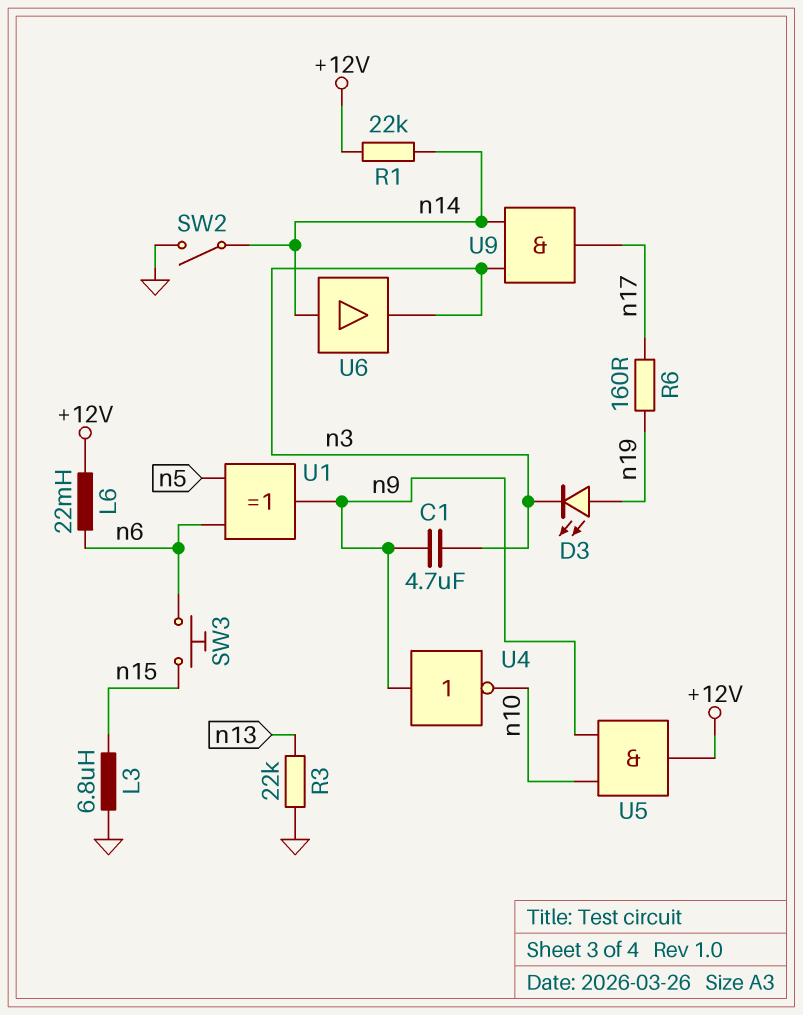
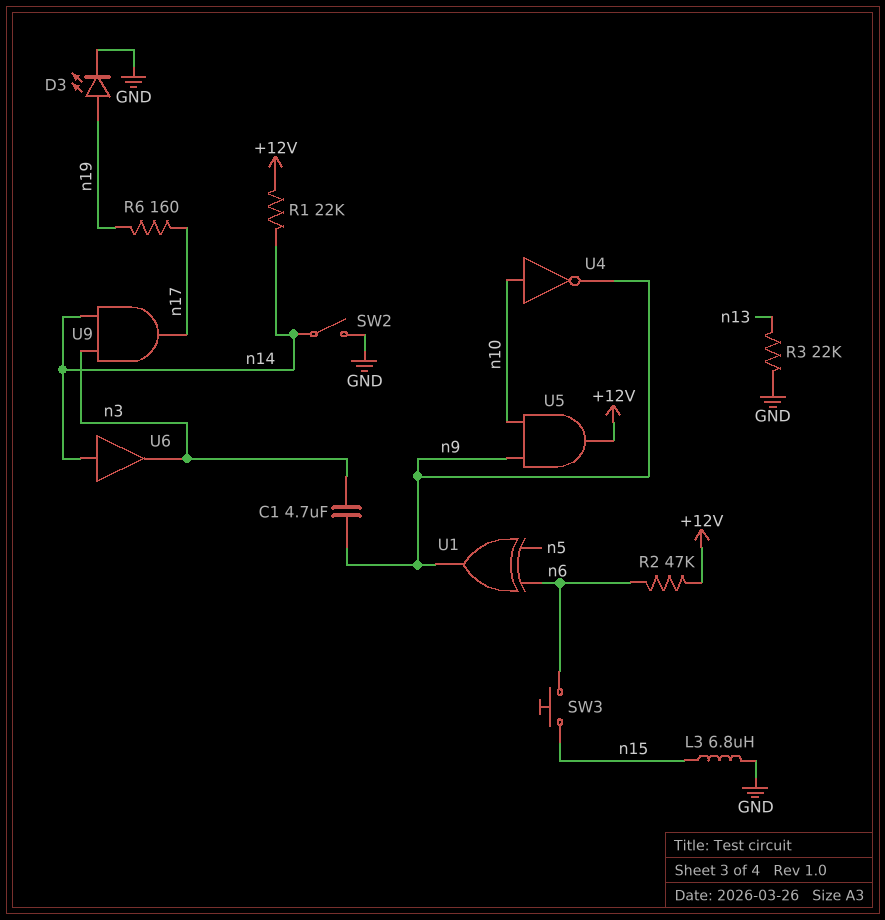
D3: LED (A n19, K n3) -> LED (A n19, K GND)
L6: 22mH (+12V, n6) -> none
R2: none -> 47k (+12V, n6)
U4: NOT (in n9, out n10) -> NOT (in n10, out n9)

